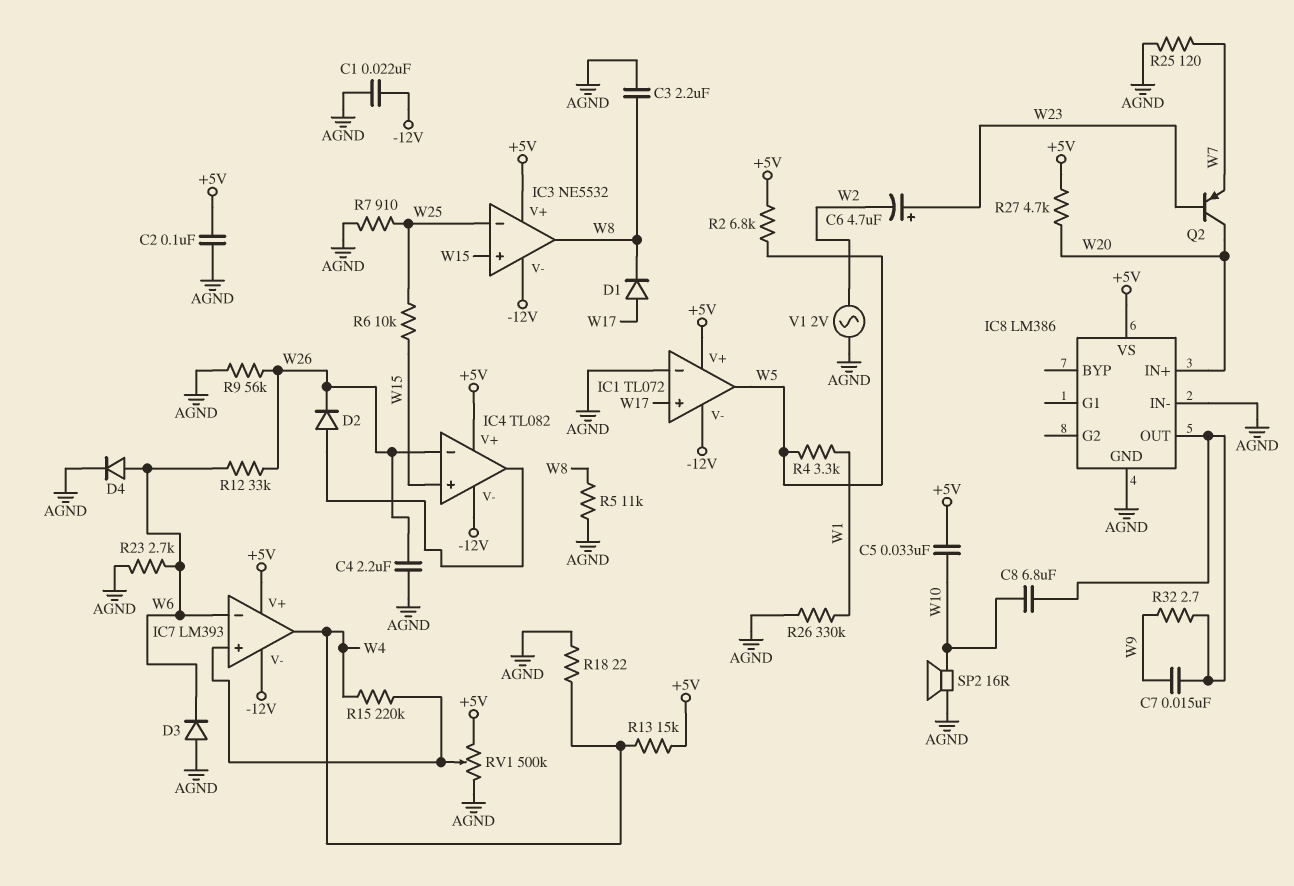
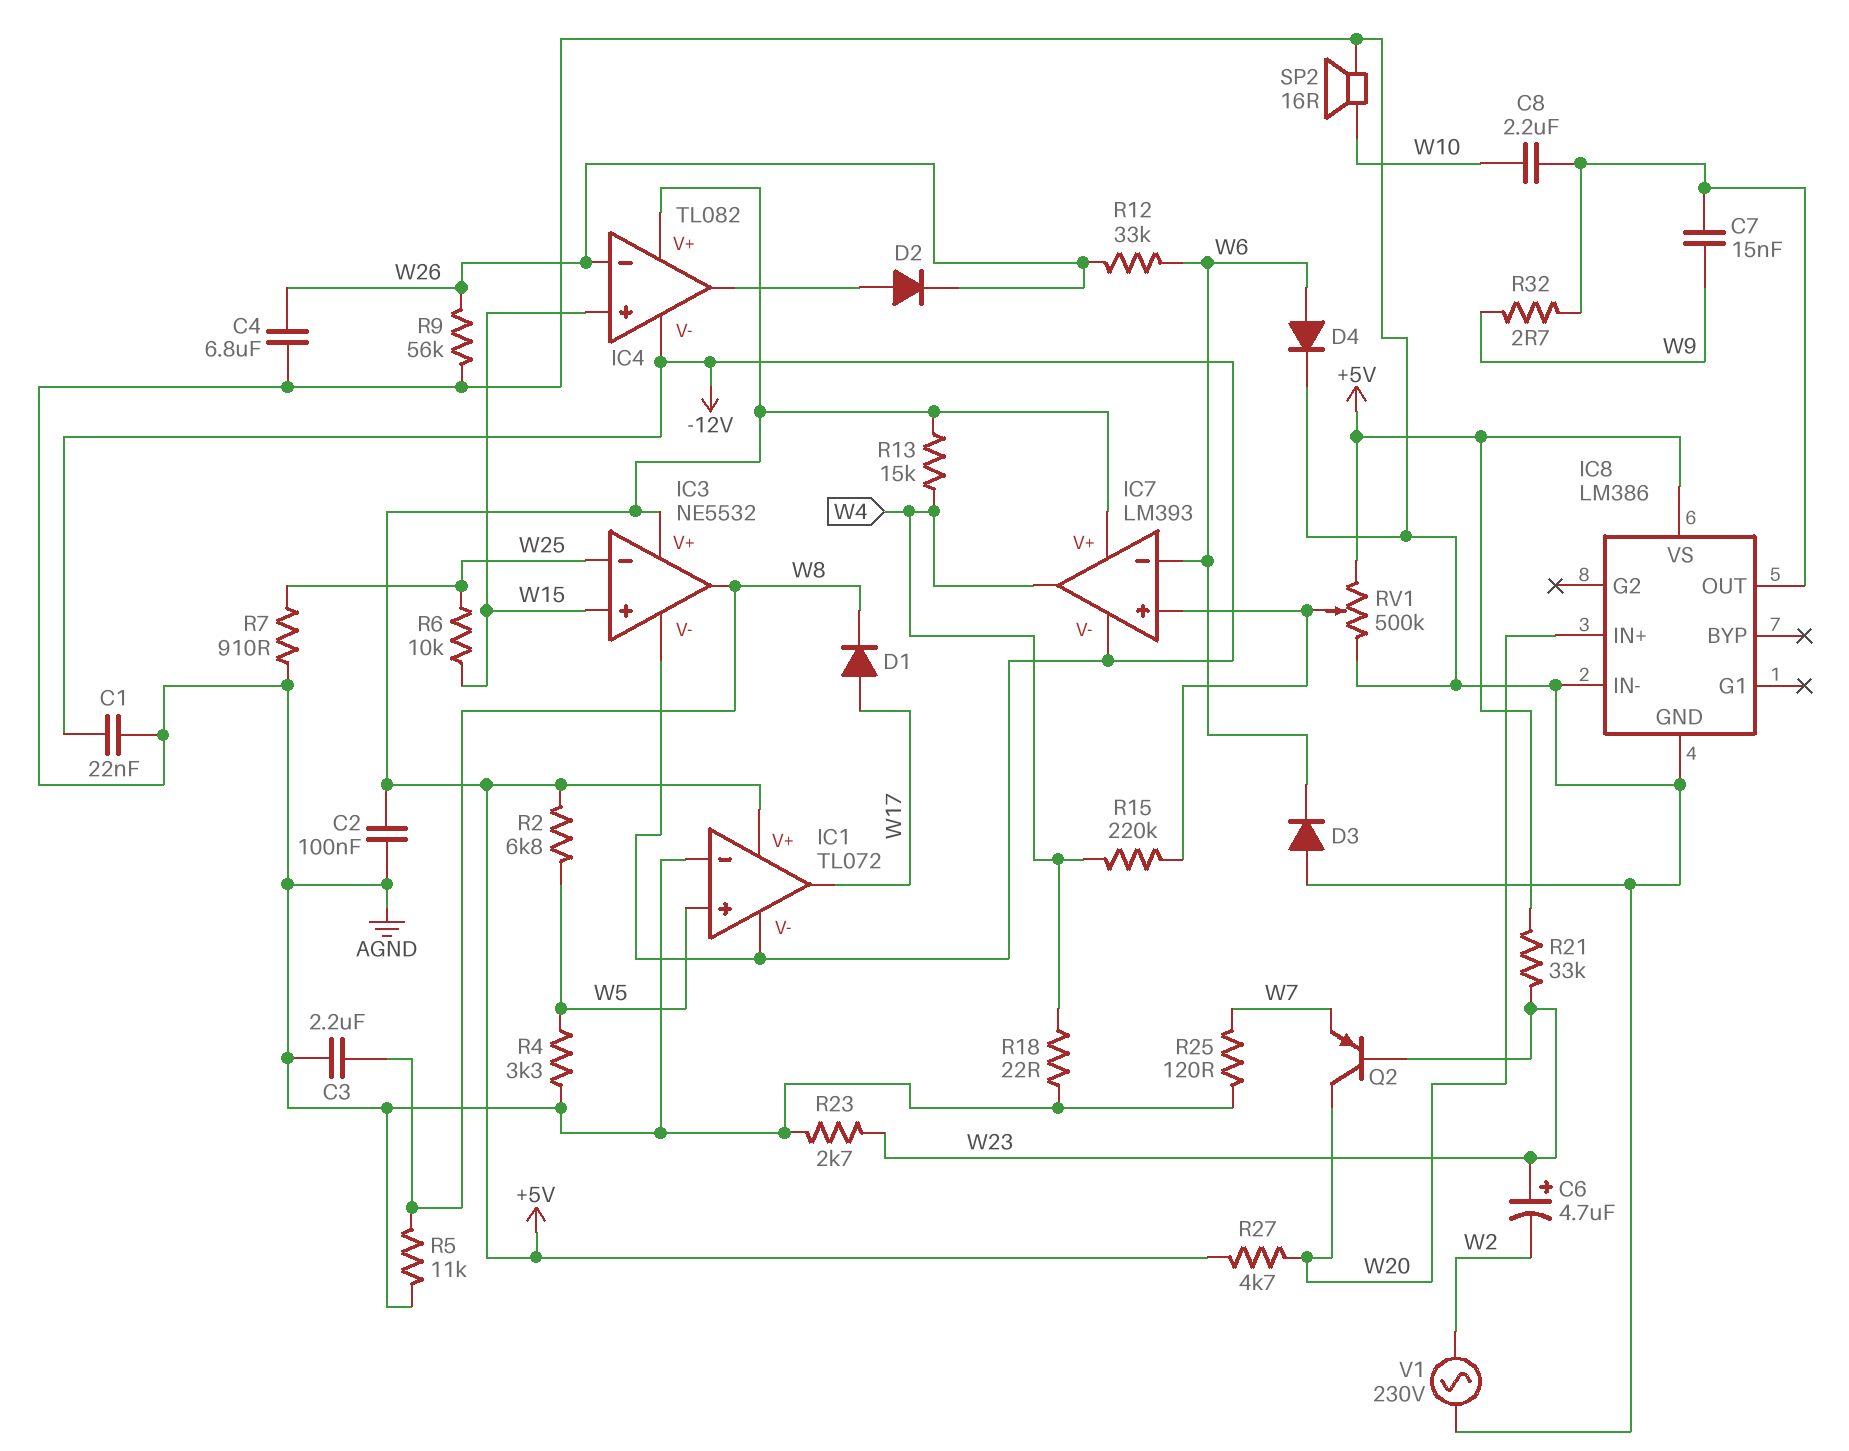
C4: 2.2uF (AGND, W26) -> 6.8uF (AGND, W26)
C5: 33nF (+5V, W10) -> none
C8: 6.8uF (IC8/OUT, W10) -> 2.2uF (IC8/OUT, W10)
IC1 pin in+: W17 -> W5
IC1 pin out: W5 -> W17
R4: 3.3k (W1, W5) -> 3.3k (AGND, W5)
R21: none -> 33k (+5V, W23)
R23: 2.7k (AGND, W6) -> 2.7k (AGND, W23)
R26: 330k (AGND, W1) -> none
V1: AC 2V (AGND, W2) -> AC 230V (AGND, W2)

